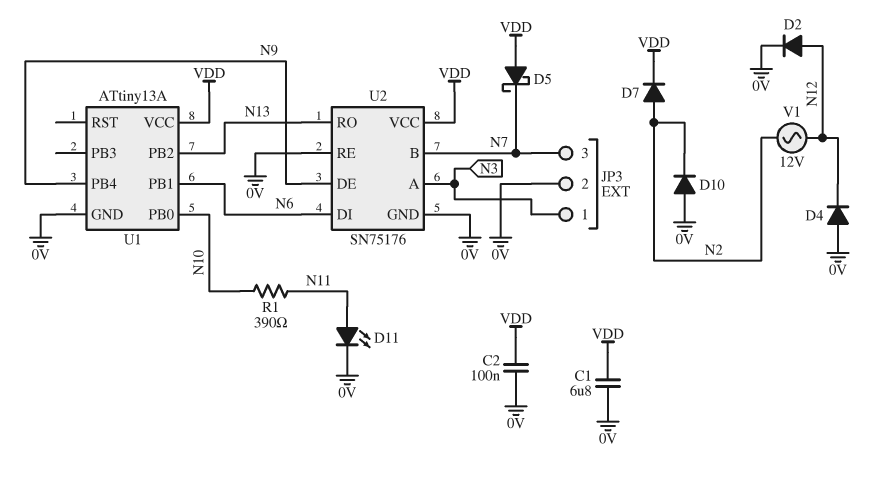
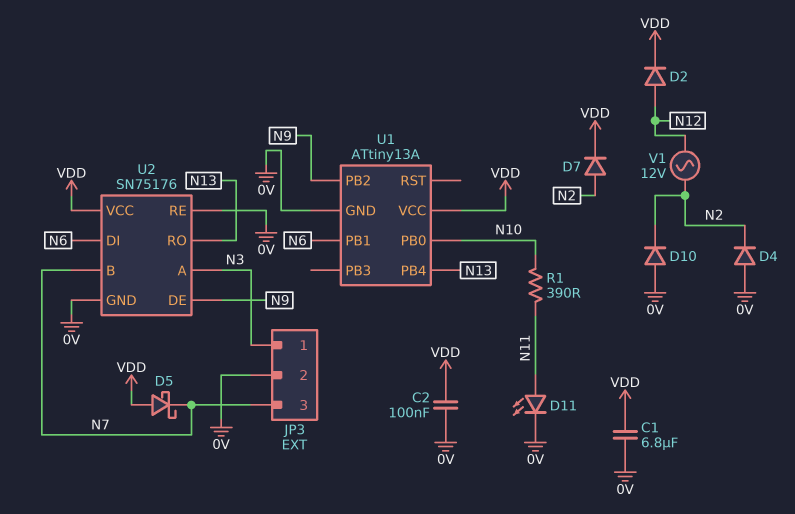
D2: diode (A N12, K 0V) -> diode (A N12, K VDD)
D4: diode (A 0V, K N12) -> diode (A 0V, K N2)
U1 pin PB2: N13 -> N9
U1 pin PB4: N9 -> N13

